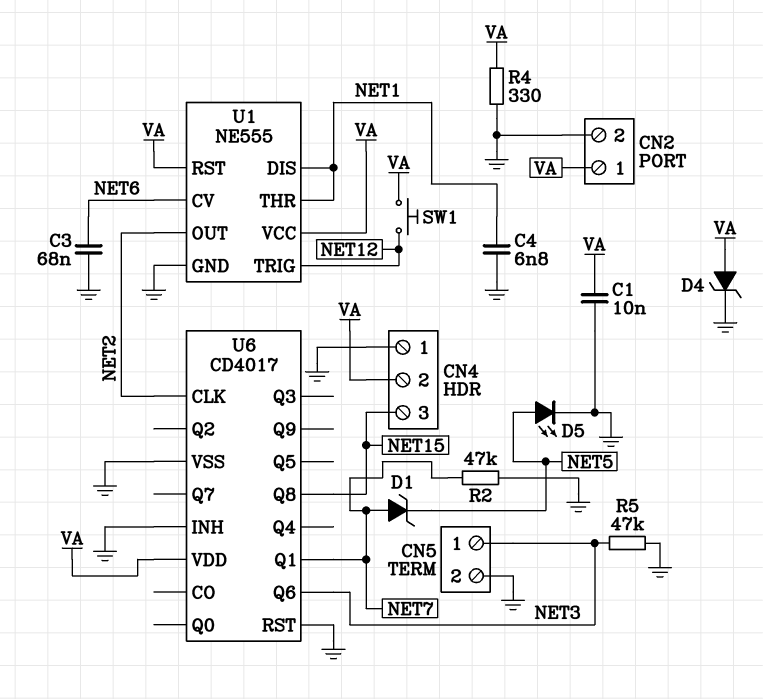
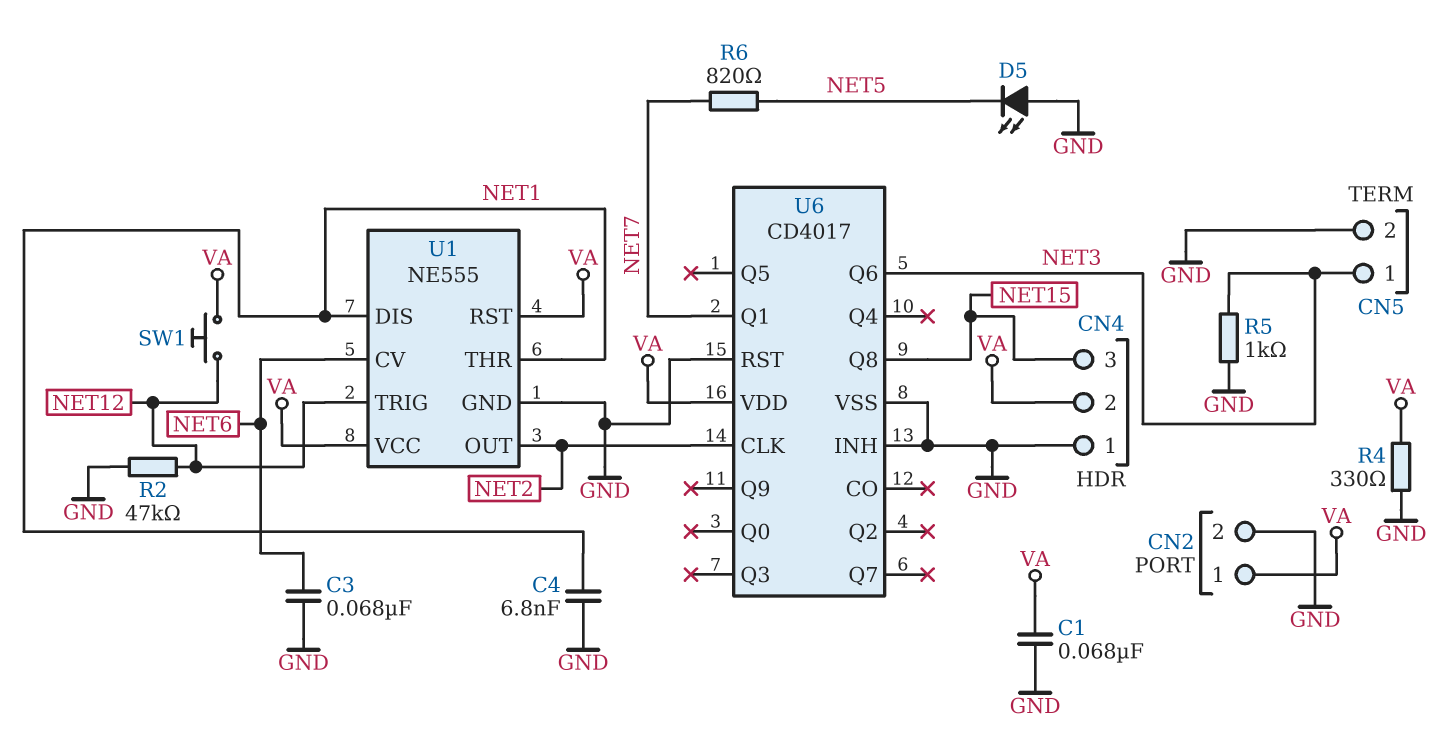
C1: 10nF (GND, VA) -> 68nF (GND, VA)
D1: zener (A NET7, K NET5) -> none
D4: zener (A VA, K GND) -> none
D5: LED (A NET5, K GND) -> LED (A GND, K NET5)
R2: 47k (GND, NET7) -> 47k (GND, NET12)
R5: 47k (GND, NET3) -> 1k (GND, NET3)
R6: none -> 820 (NET5, NET7)

